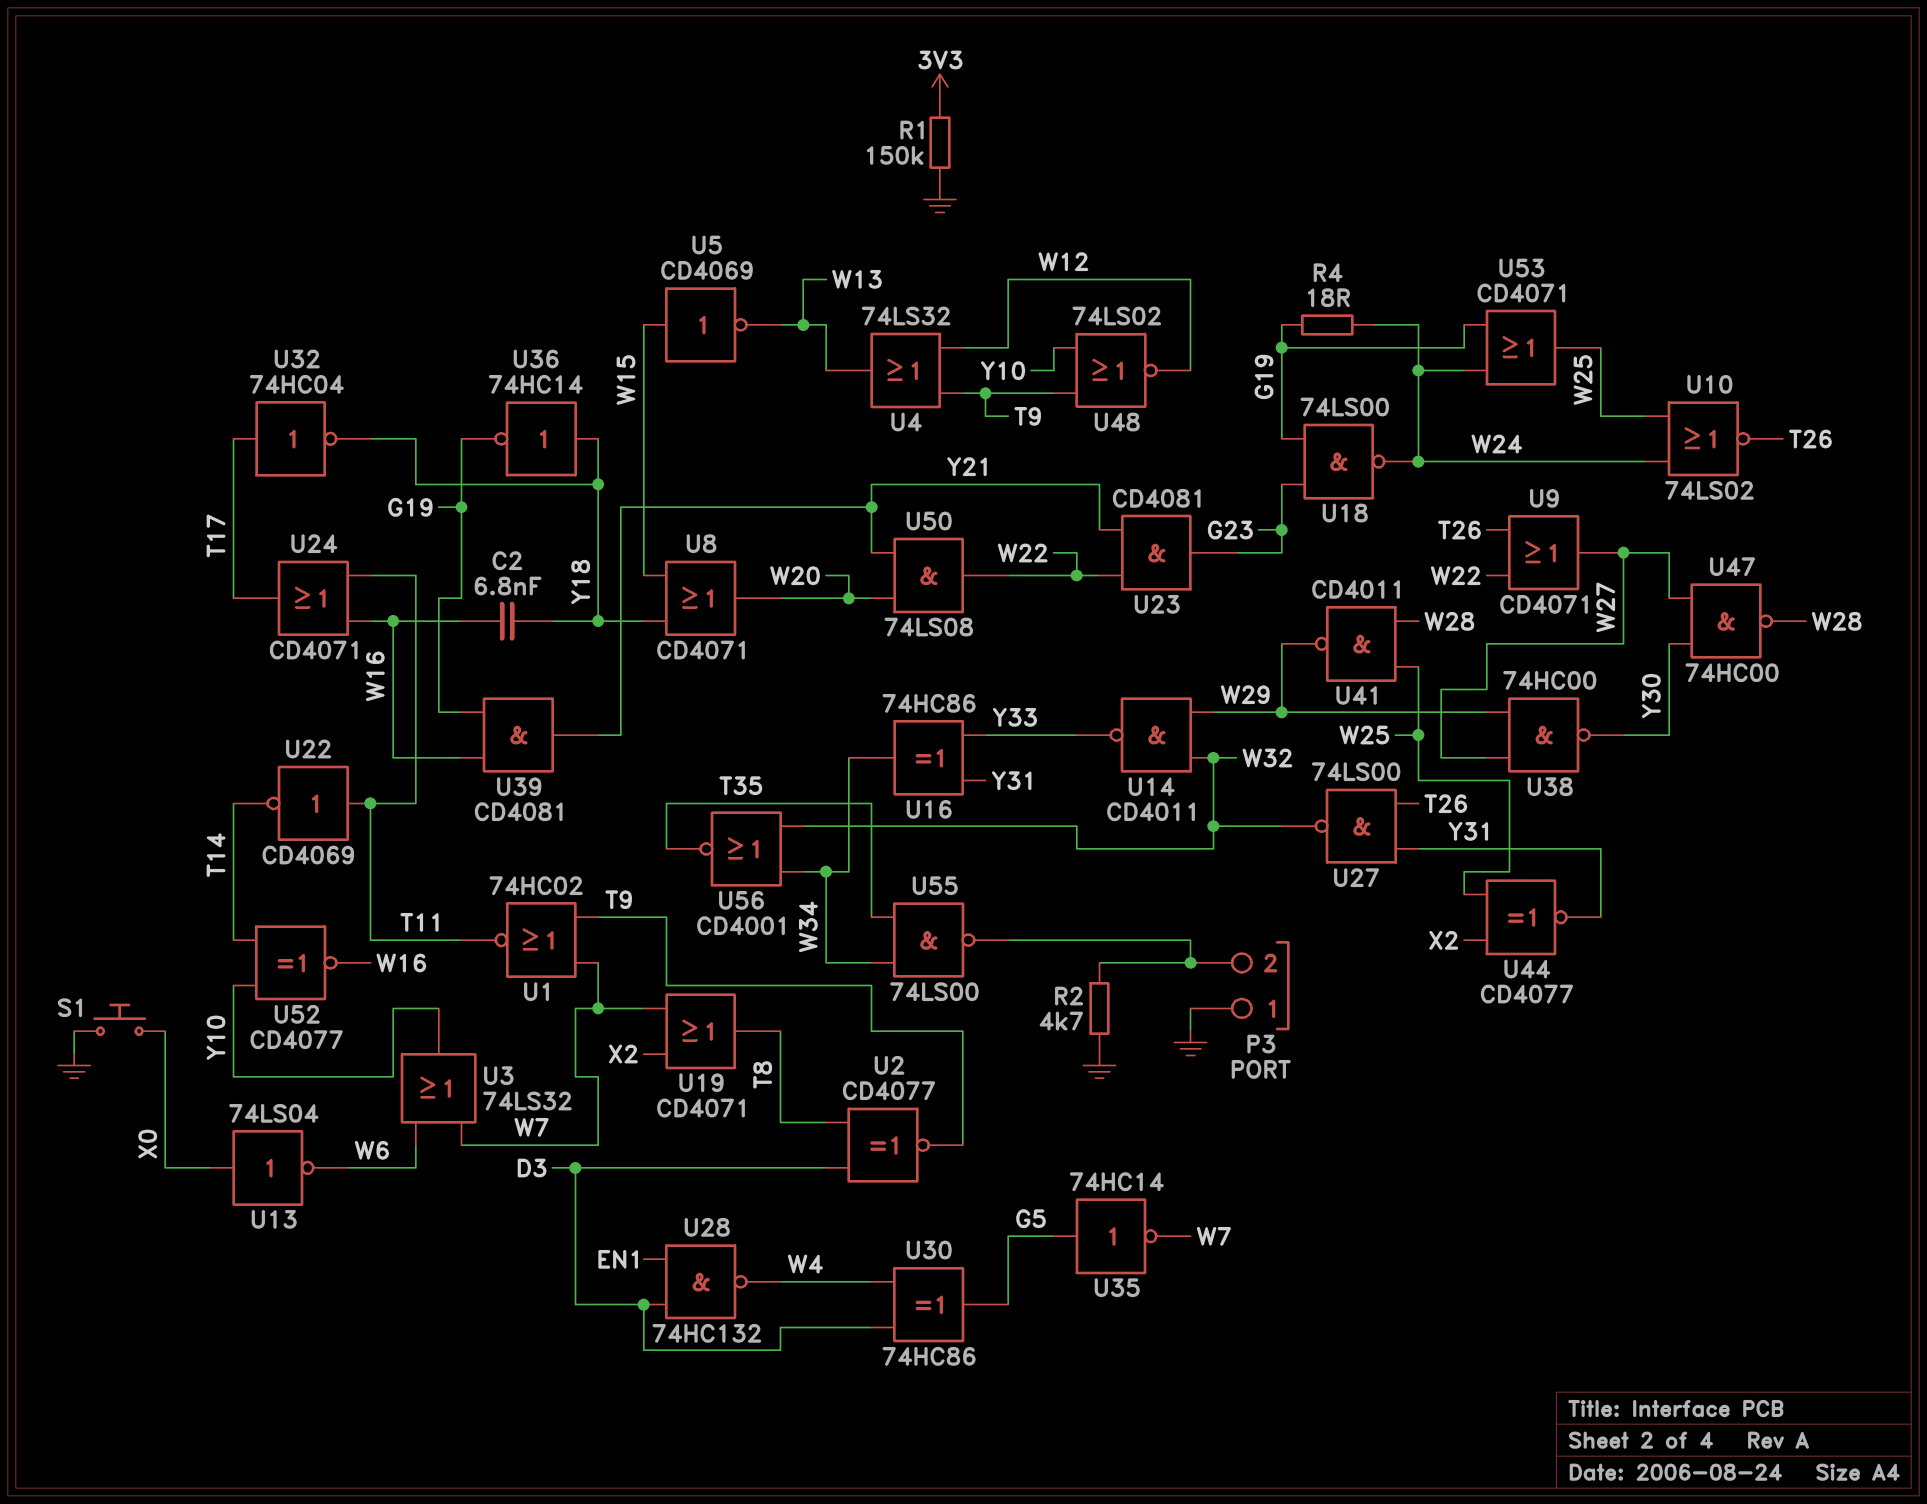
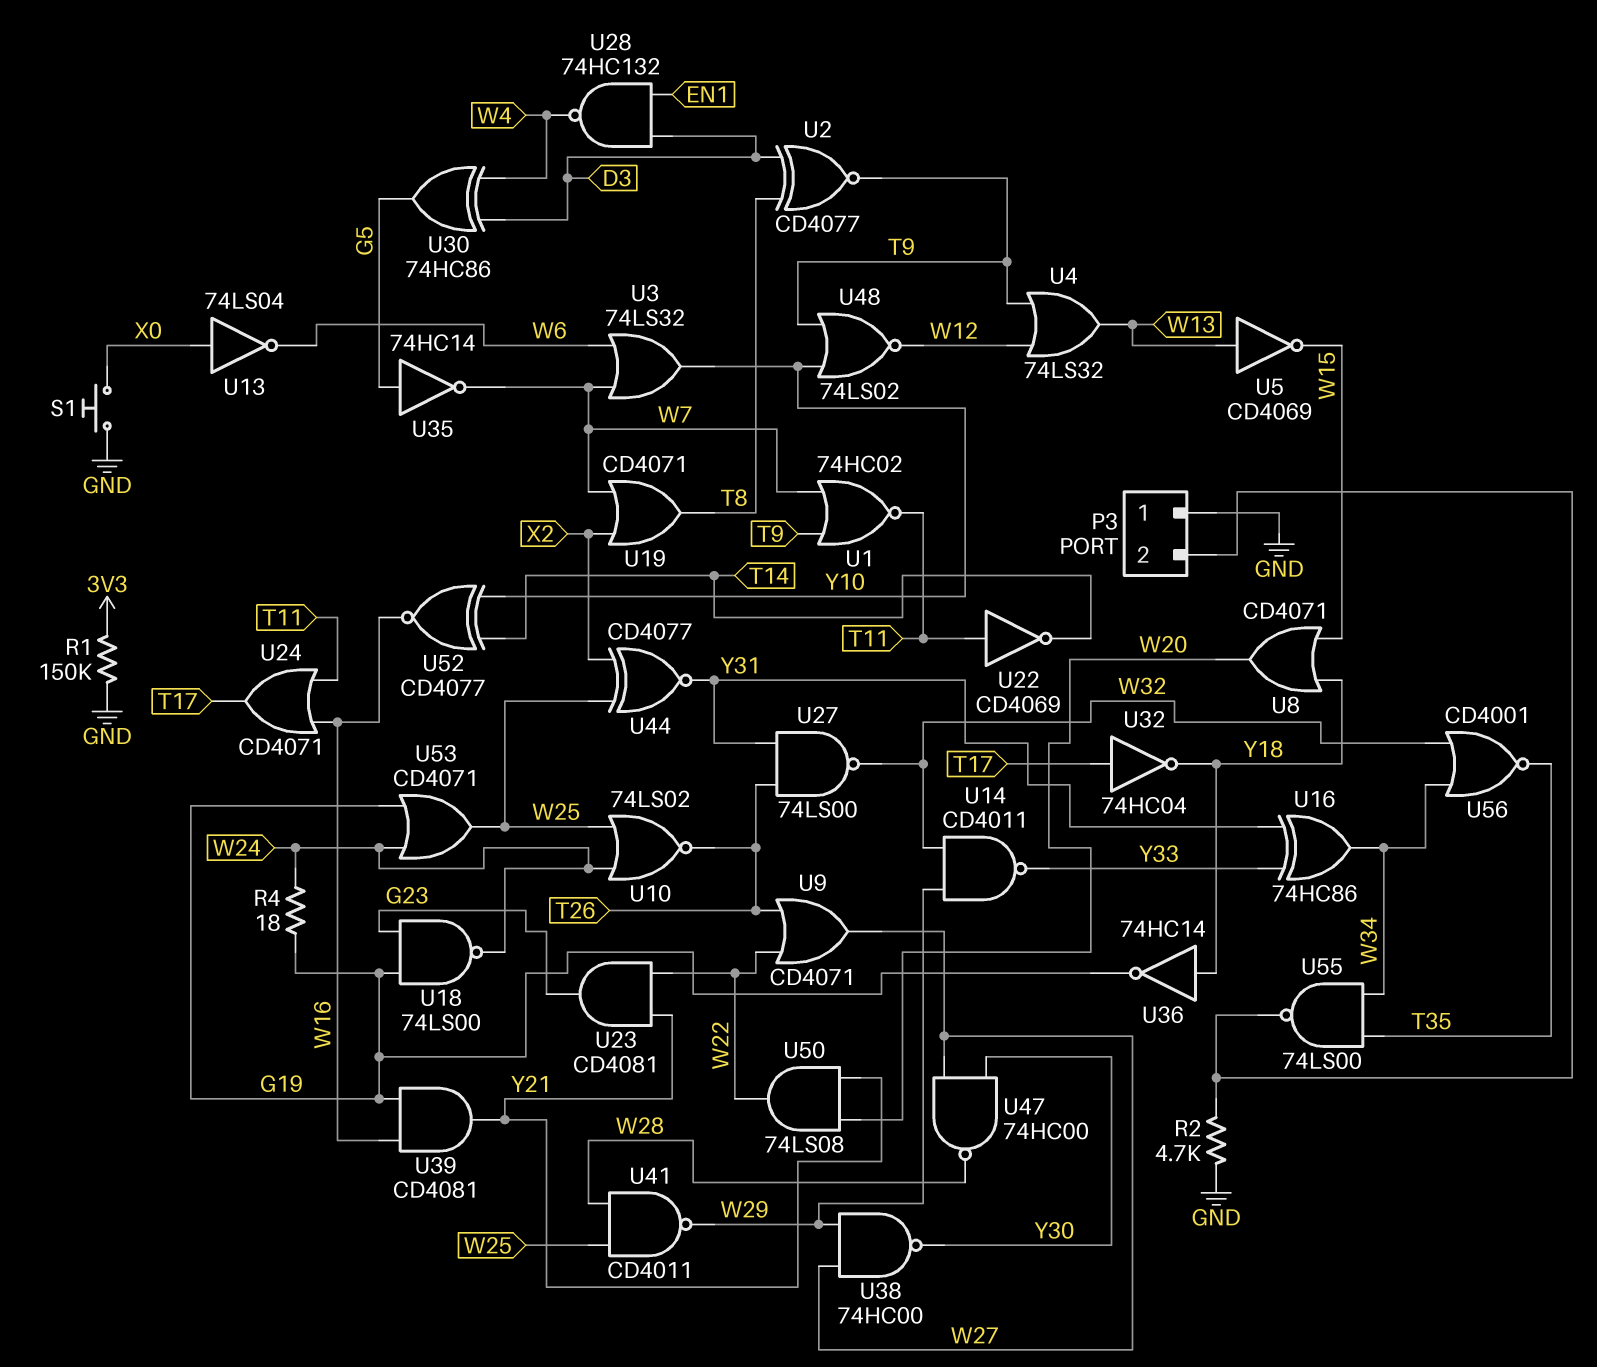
C2: 6.8nF (W16, Y18) -> none
U5: NOT CD4069 (in W15, out W13) -> NOT CD4069 (in W13, out W15)

